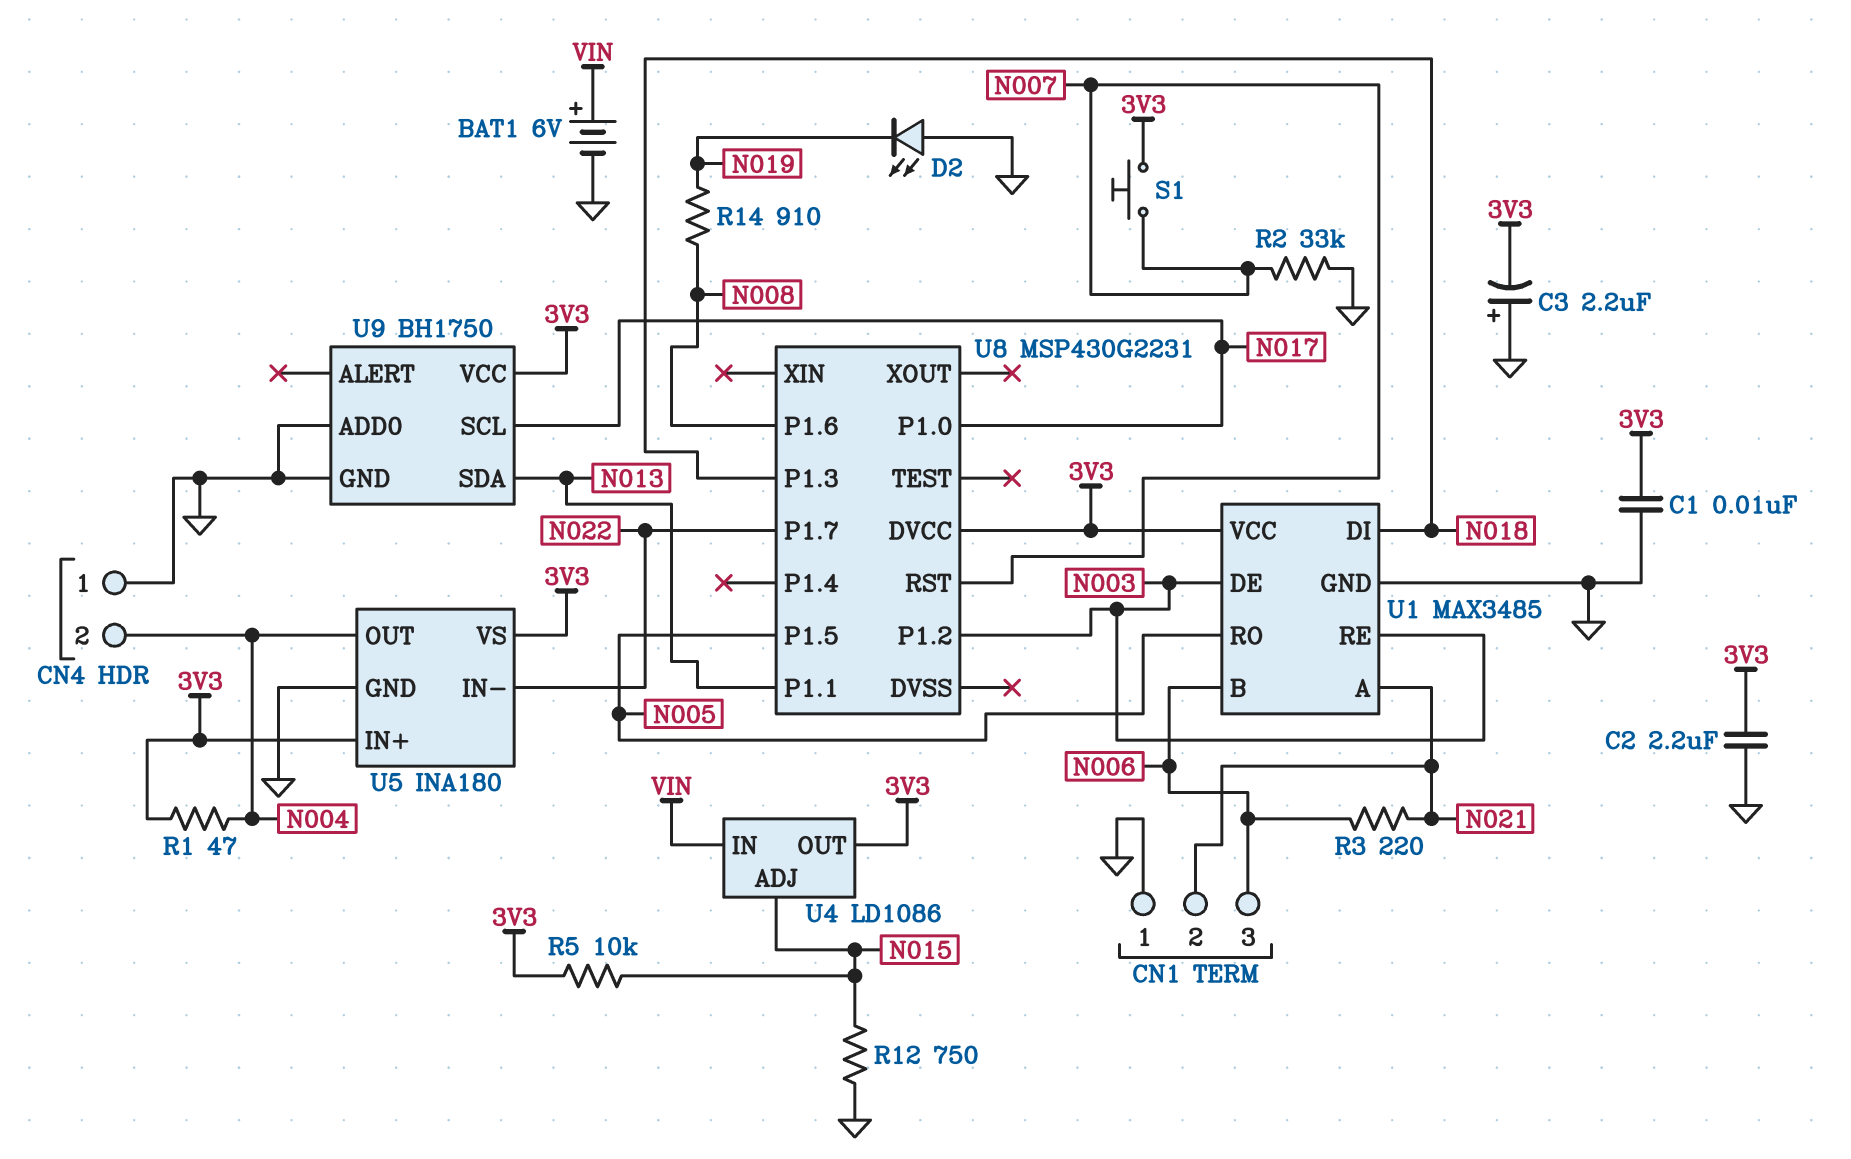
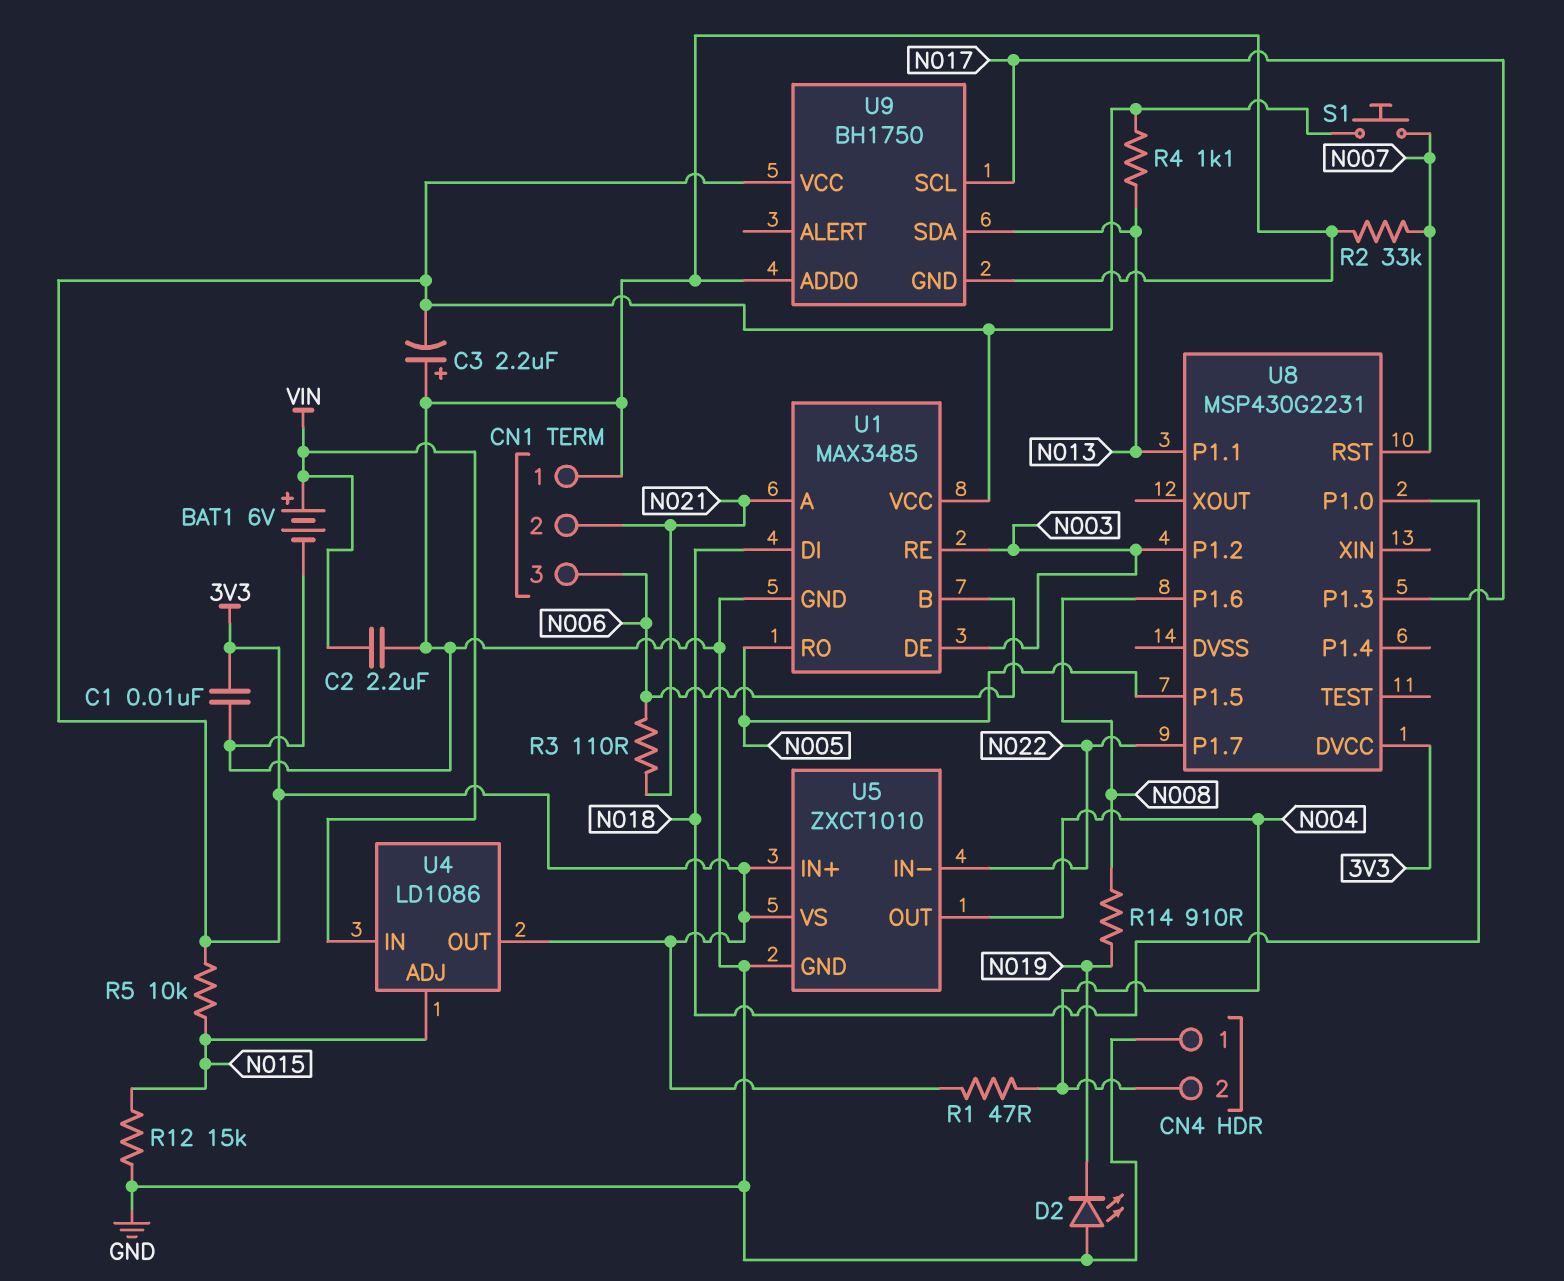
C2: 2.2uF (3V3, GND) -> 2.2uF (GND, VIN)
R3: 220 (N006, N021) -> 110 (N006, N021)
R4: none -> 1.1k (3V3, N013)
R12: 750 (GND, N015) -> 15k (GND, N015)
U5: INA180 -> ZXCT1010
U8 pin P1.0: N017 -> N018
U8 pin P1.3: N018 -> N017

